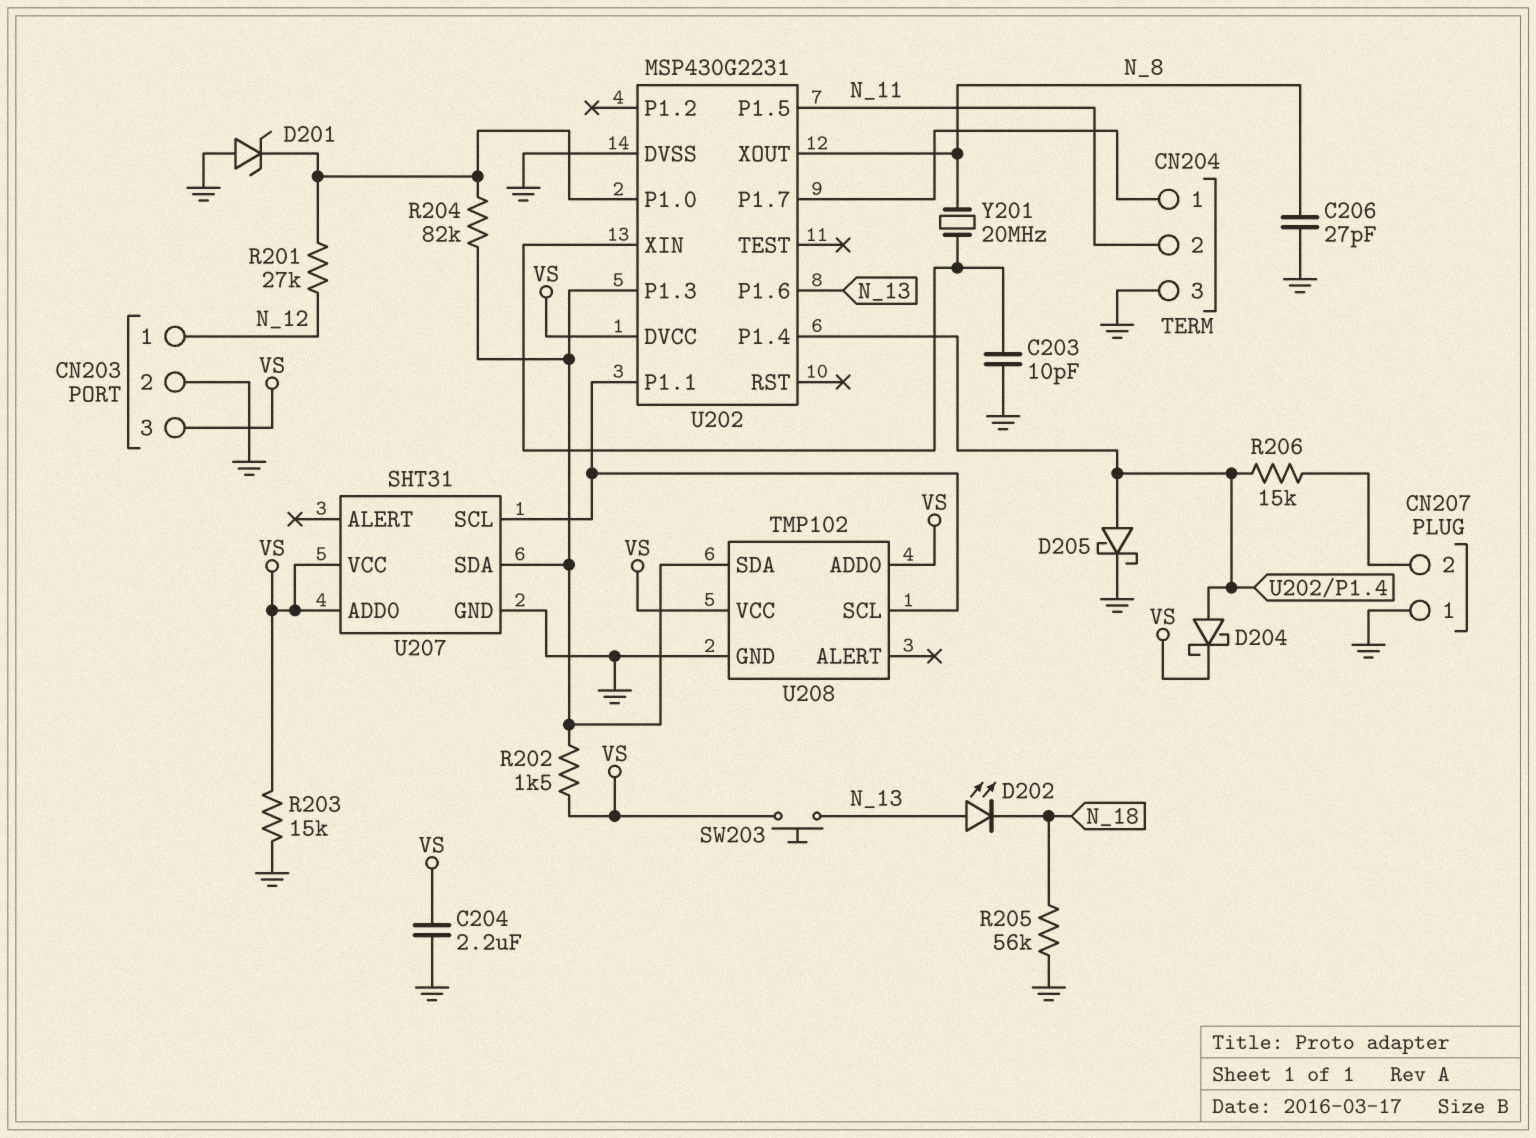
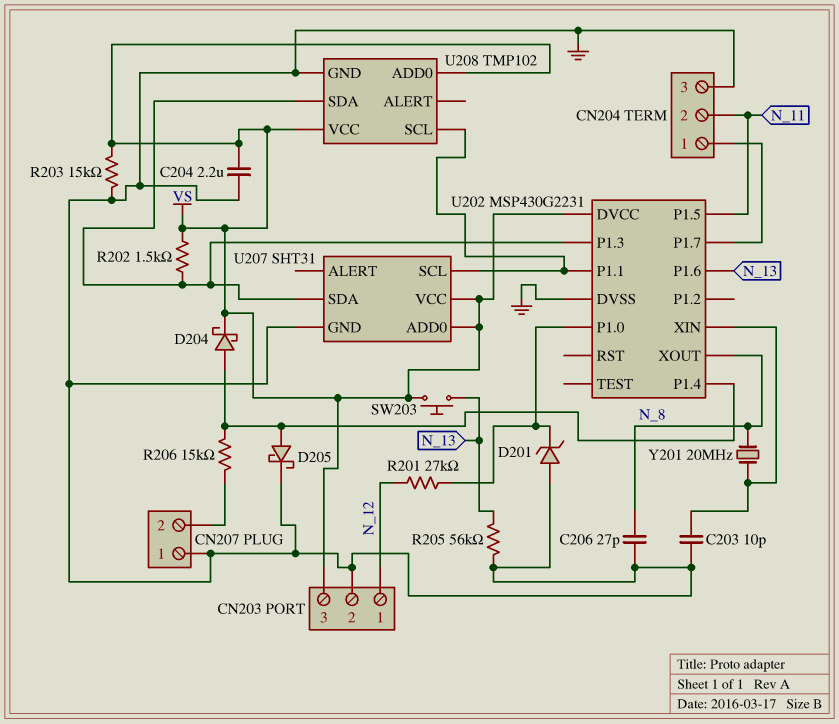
D202: LED (A N_13, K N_18) -> none
R204: 82k (U202/P1.0, U202/P1.3) -> none
R205: 56k (GND, N_18) -> 56k (GND, N_13)

